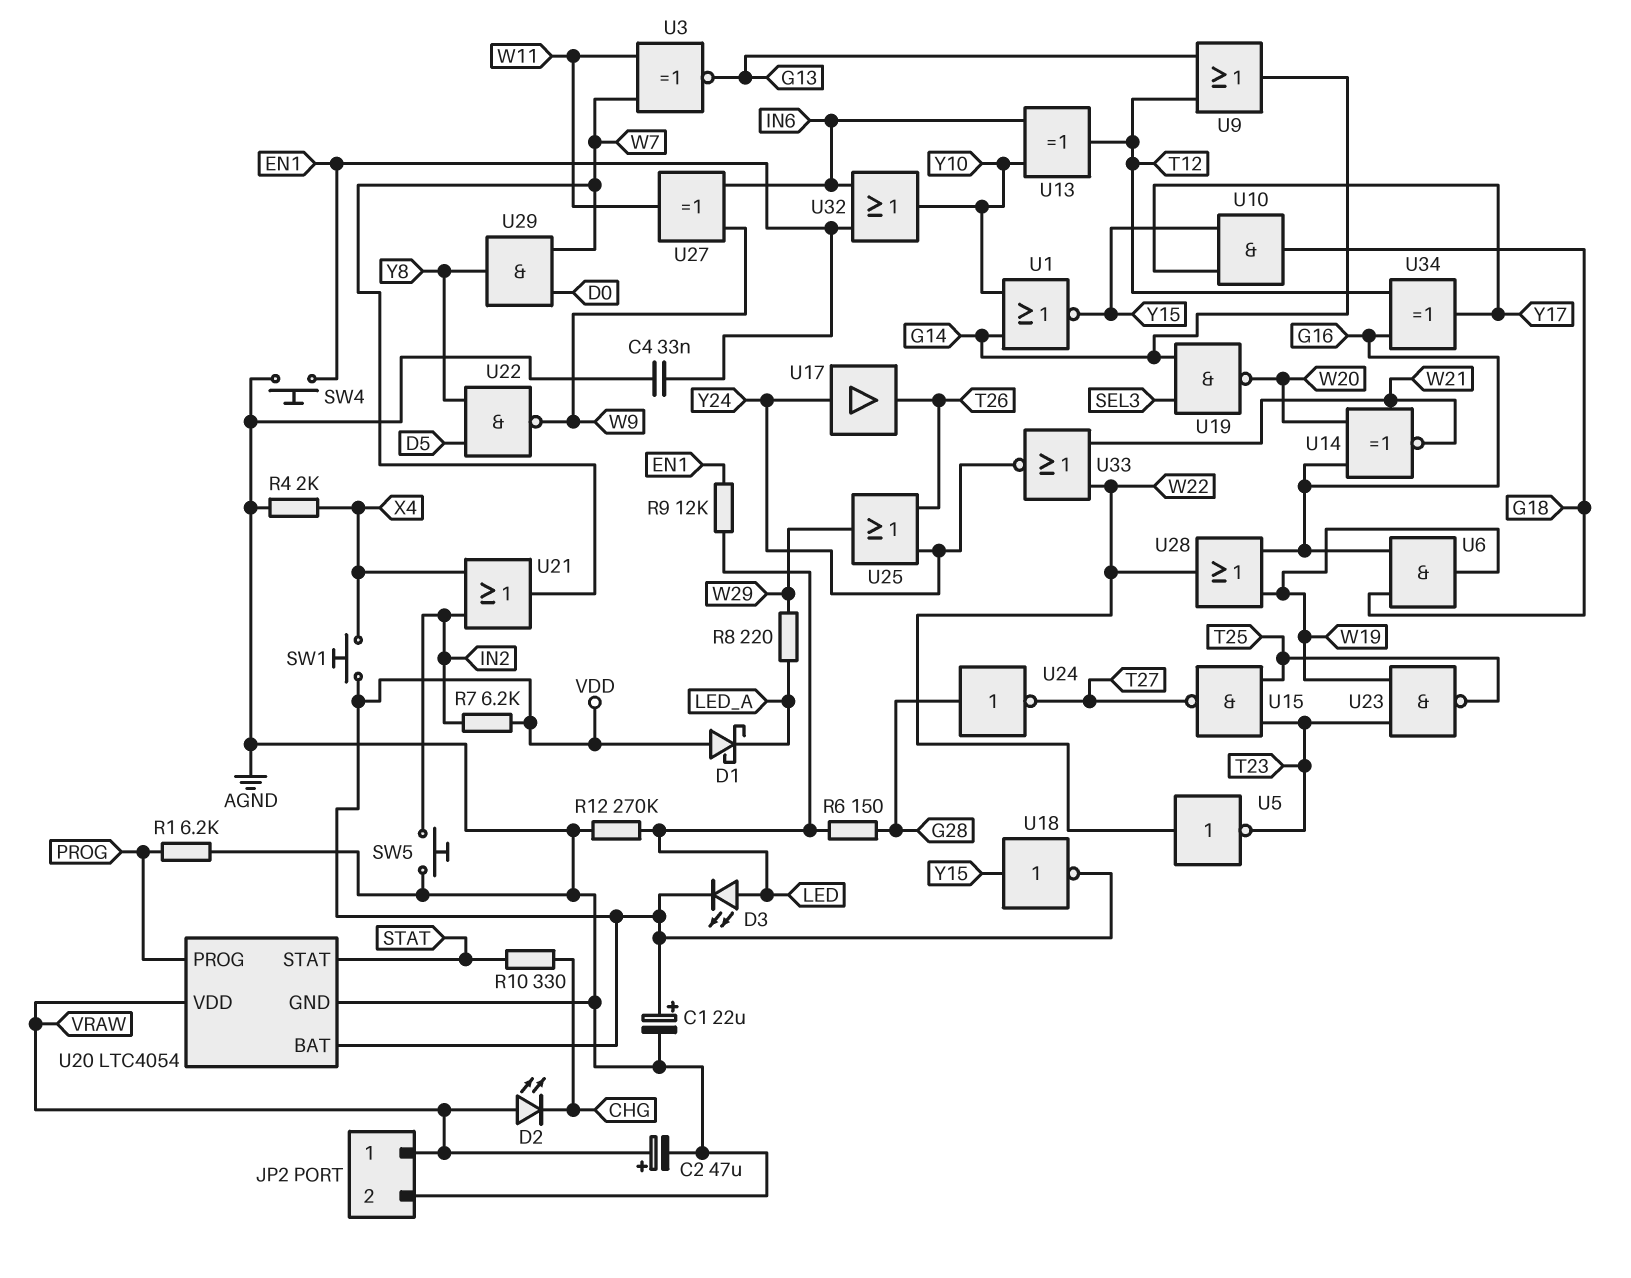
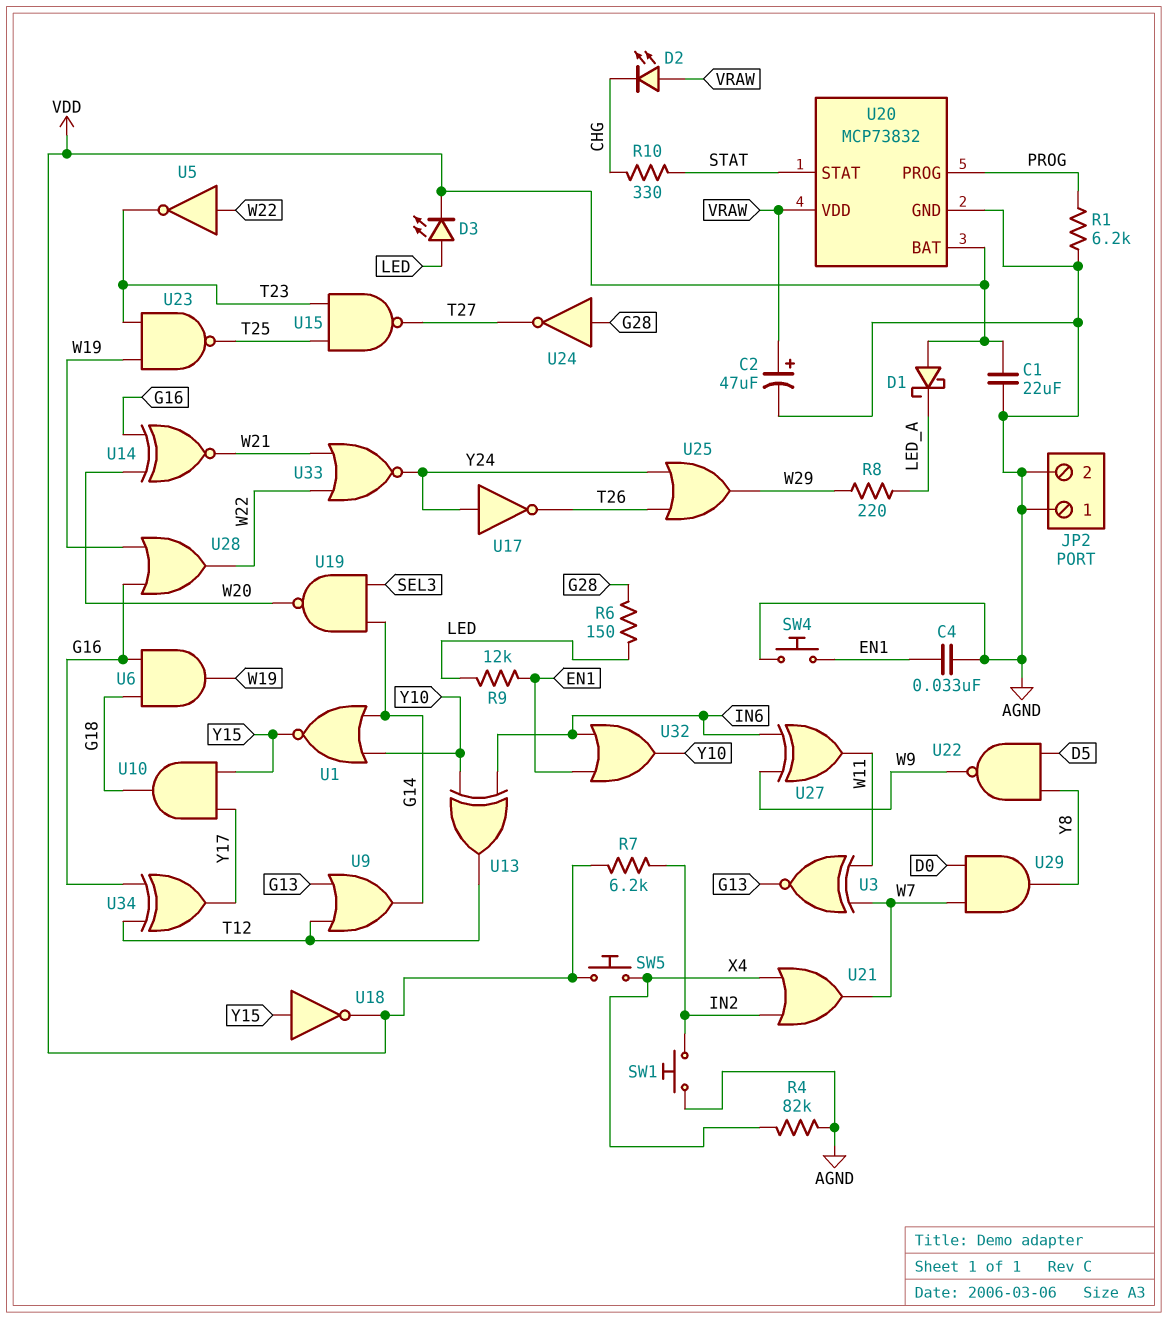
C1: 22uF (plus VDD, minus AGND) -> 22uF (AGND, VDD)
JP2 pin 1: VRAW -> AGND
R4: 2k (AGND, X4) -> 82k (AGND, X4)
R12: 270k (AGND, LED) -> none
SW1: button (VDD, X4) -> button (AGND, IN2)
SW5: button (AGND, IN2) -> button (VDD, X4)
U17: buffer (in Y24, out T26) -> NOT (in Y24, out T26)
U20: LTC4054 -> MCP73832

